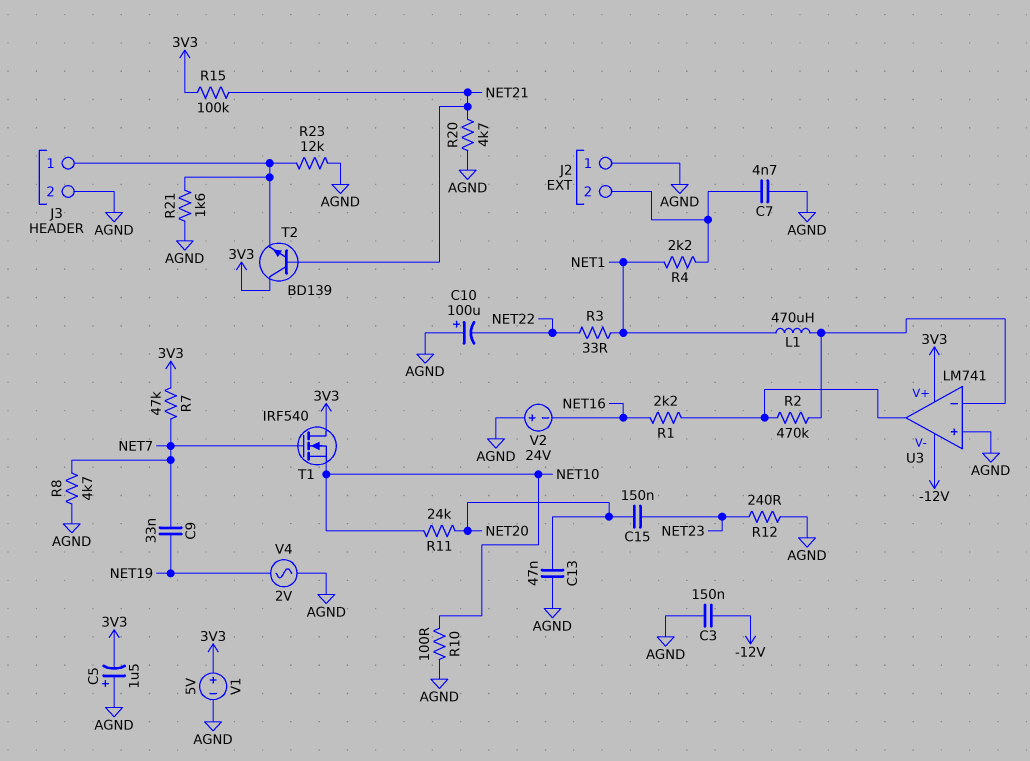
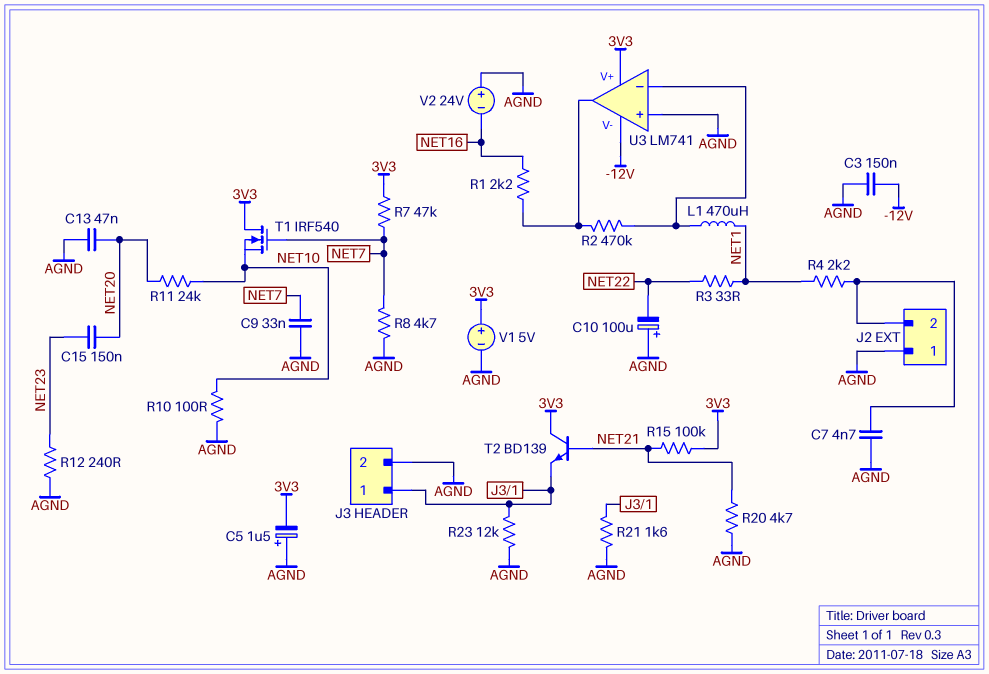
C9: 33nF (NET7, NET19) -> 33nF (AGND, NET7)
V4: AC 2V (AGND, NET19) -> none

